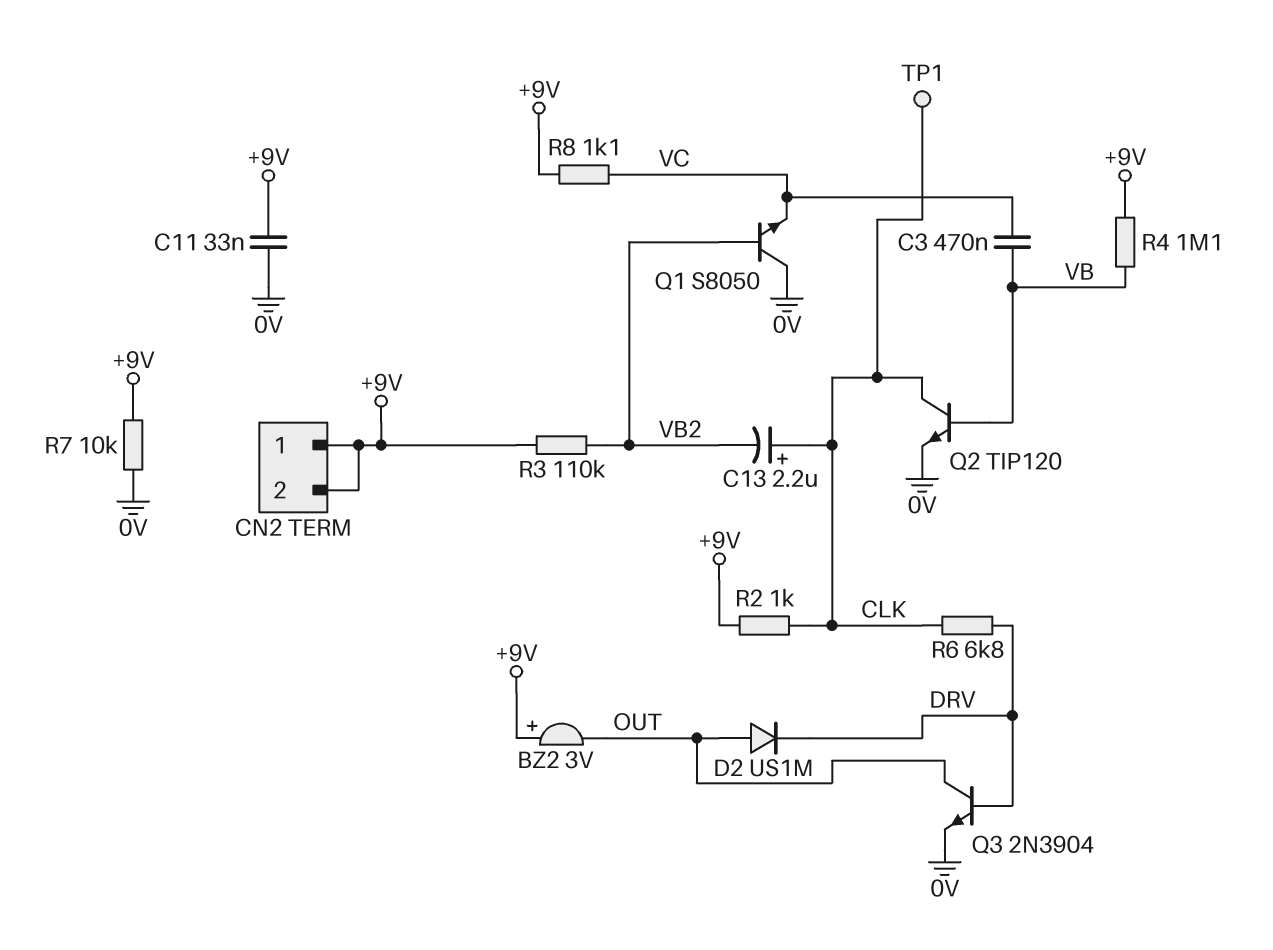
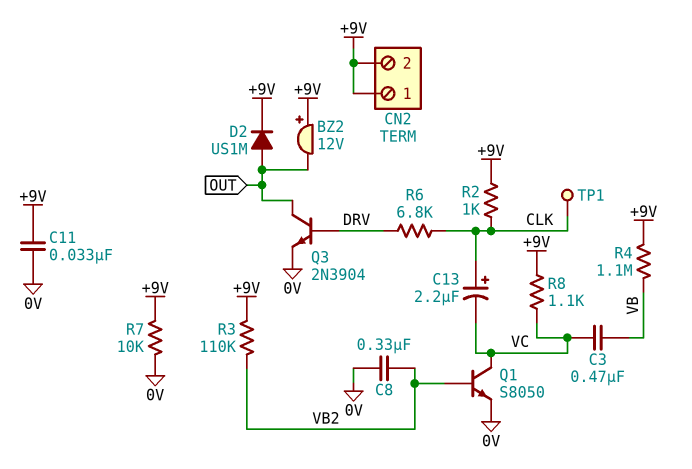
BZ2: buzzer 3V (plus +9V, minus OUT) -> buzzer 12V (plus +9V, minus OUT)
C8: none -> 330nF (0V, VB2)
C13: 2.2uF (plus CLK, minus VB2) -> 2.2uF (plus CLK, minus VC)
D2: diode US1M (A OUT, K DRV) -> diode US1M (A OUT, K +9V)
Q1: NPN S8050 (B VB2, C 0V, E VC) -> NPN S8050 (B VB2, C VC, E 0V)
Q2: NPN TIP120 (B VB, C CLK, E 0V) -> none

